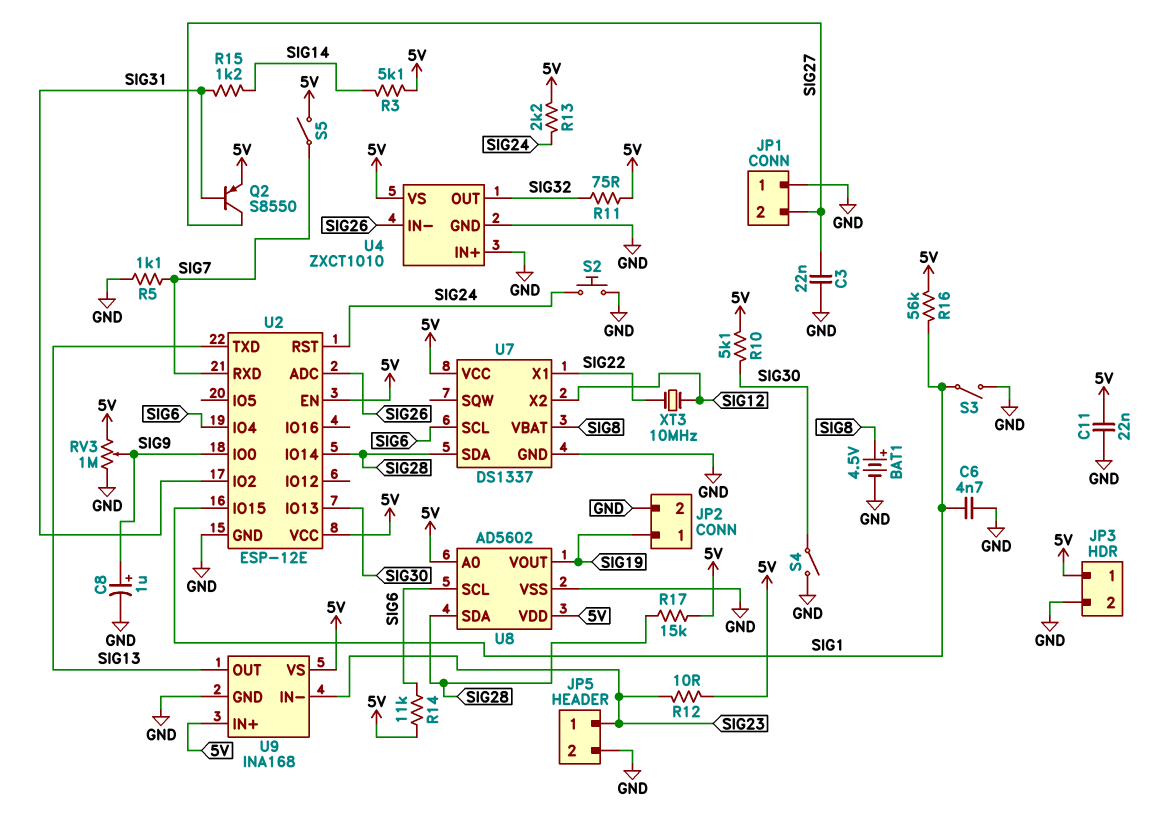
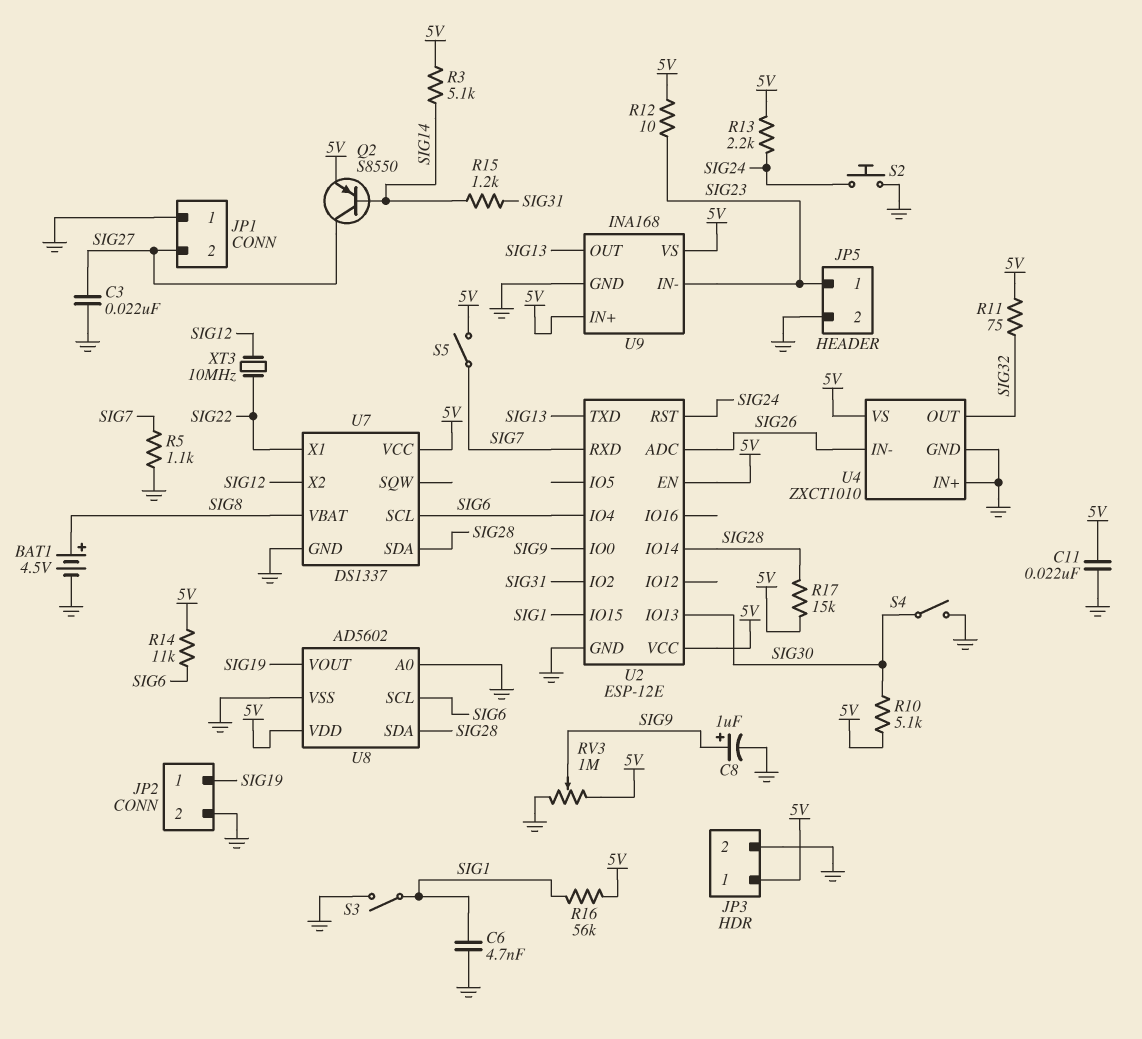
Q2: PNP S8550 (B SIG31, C SIG27, E 5V) -> PNP S8550 (B SIG14, C SIG27, E 5V)
U8 pin A0: 5V -> GND

